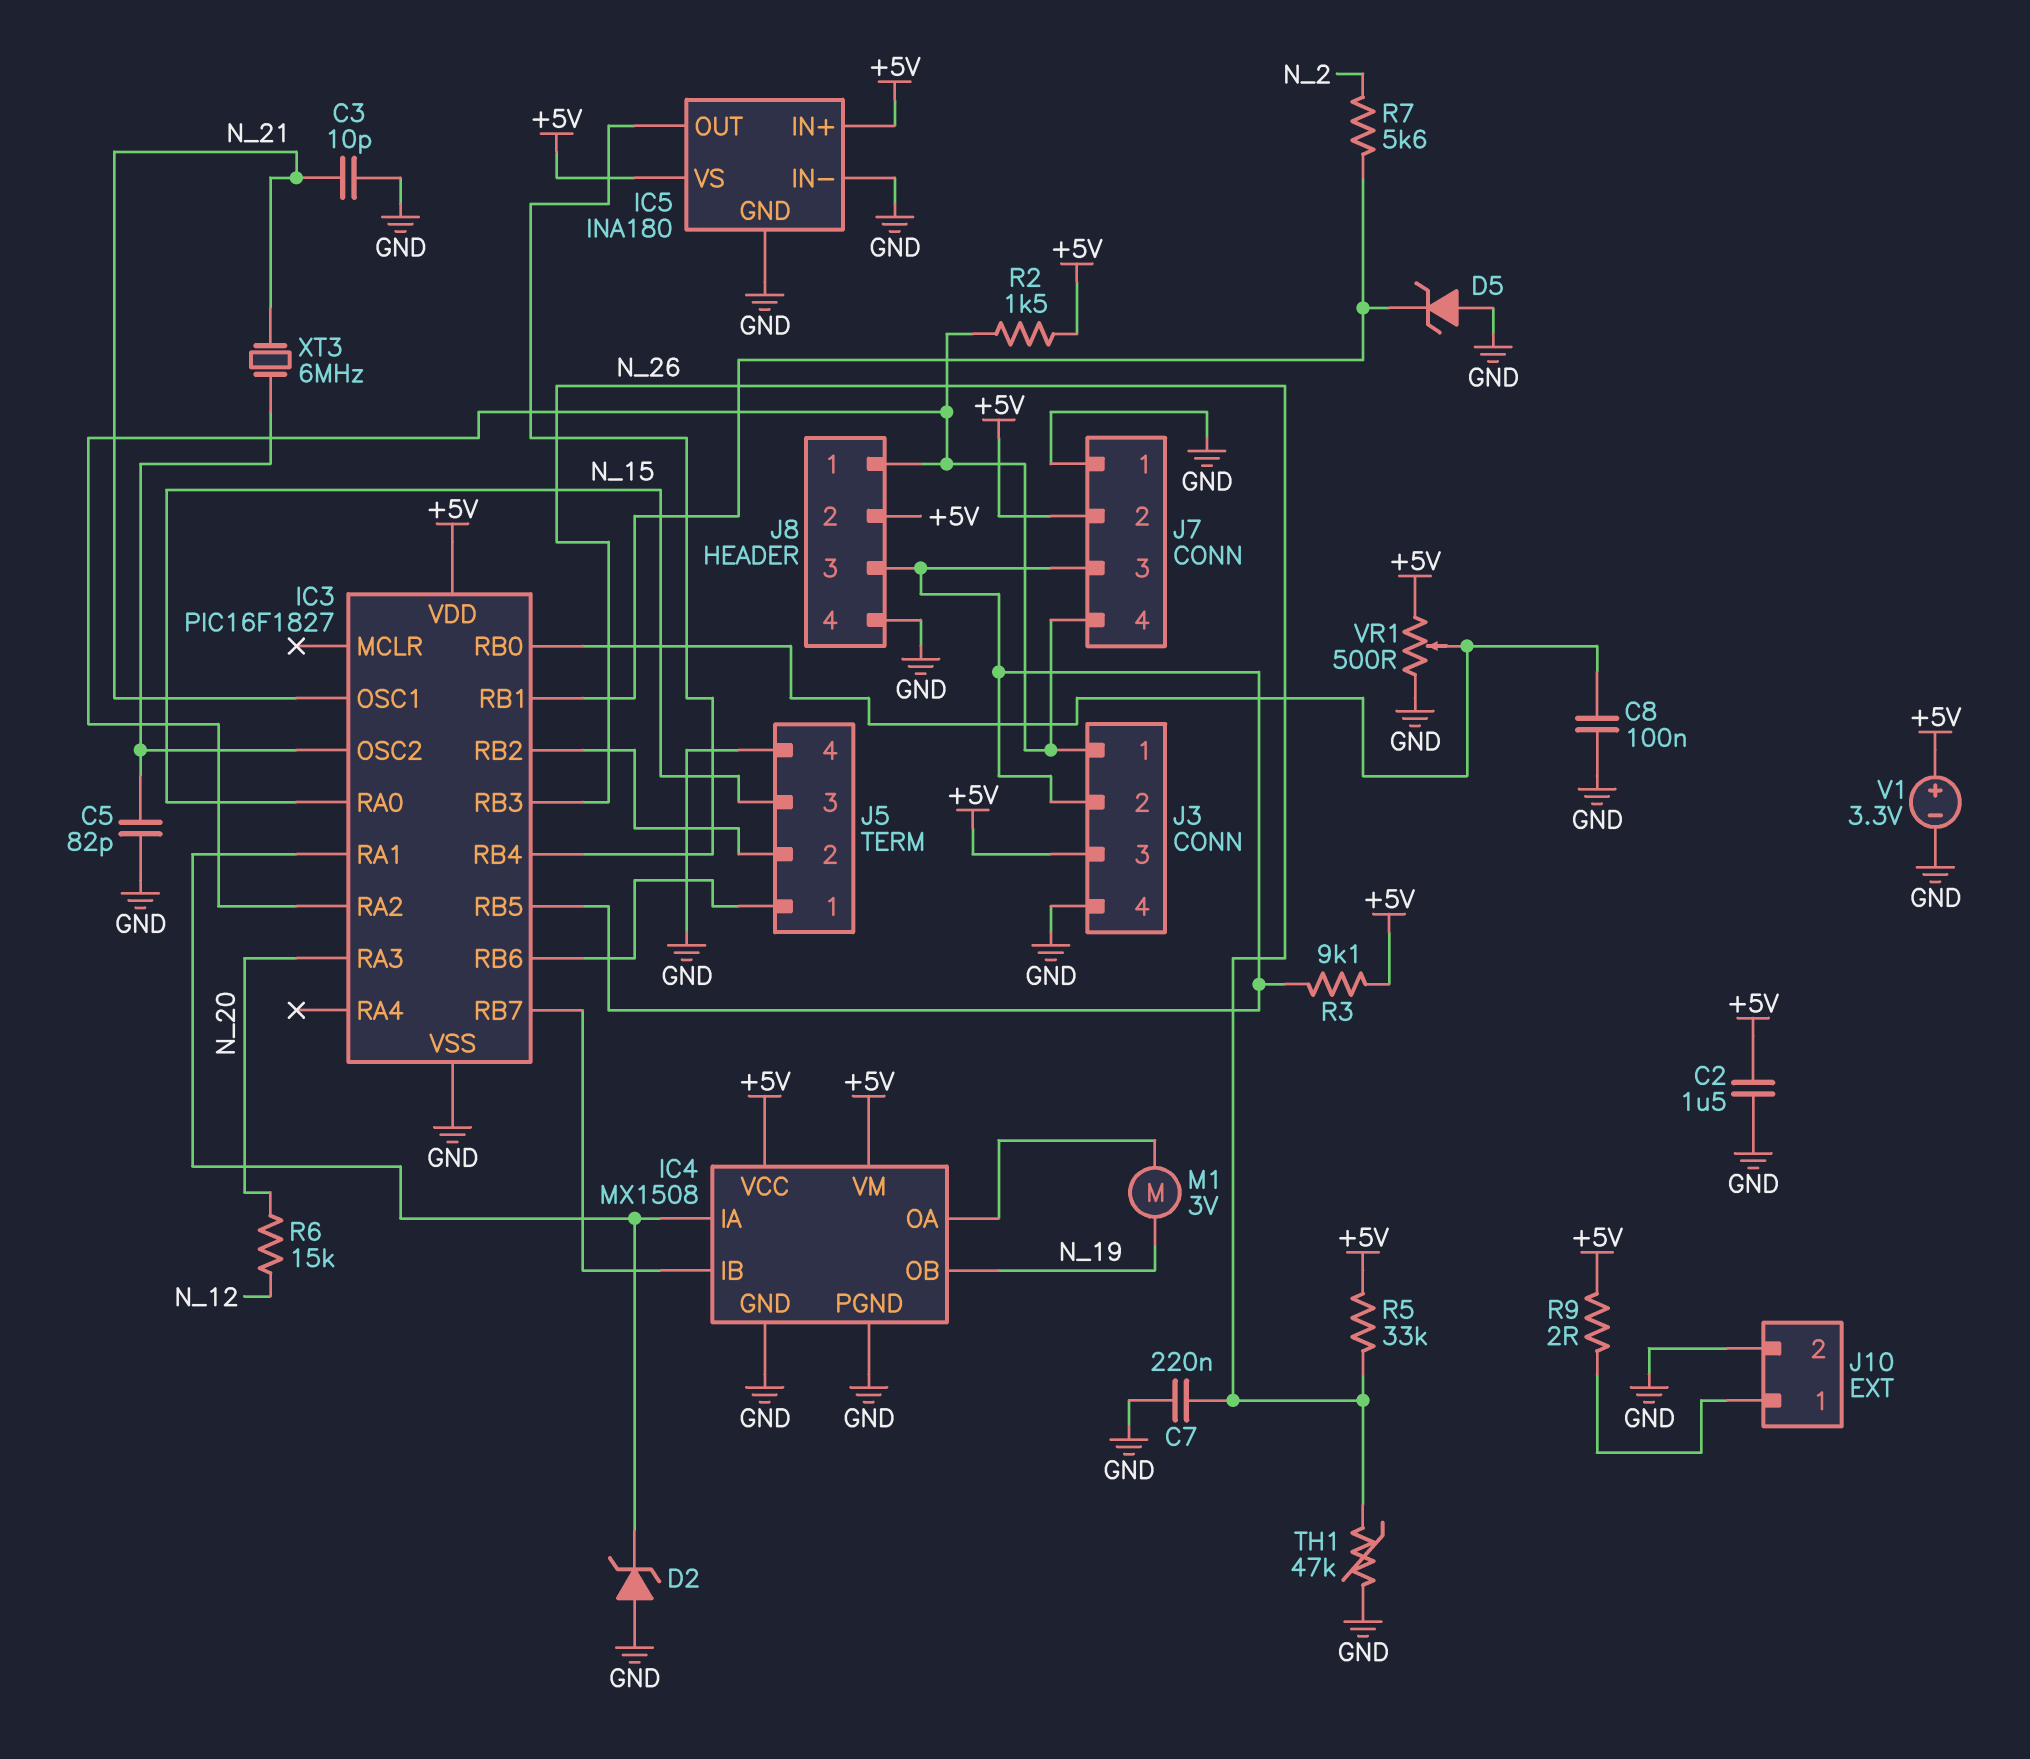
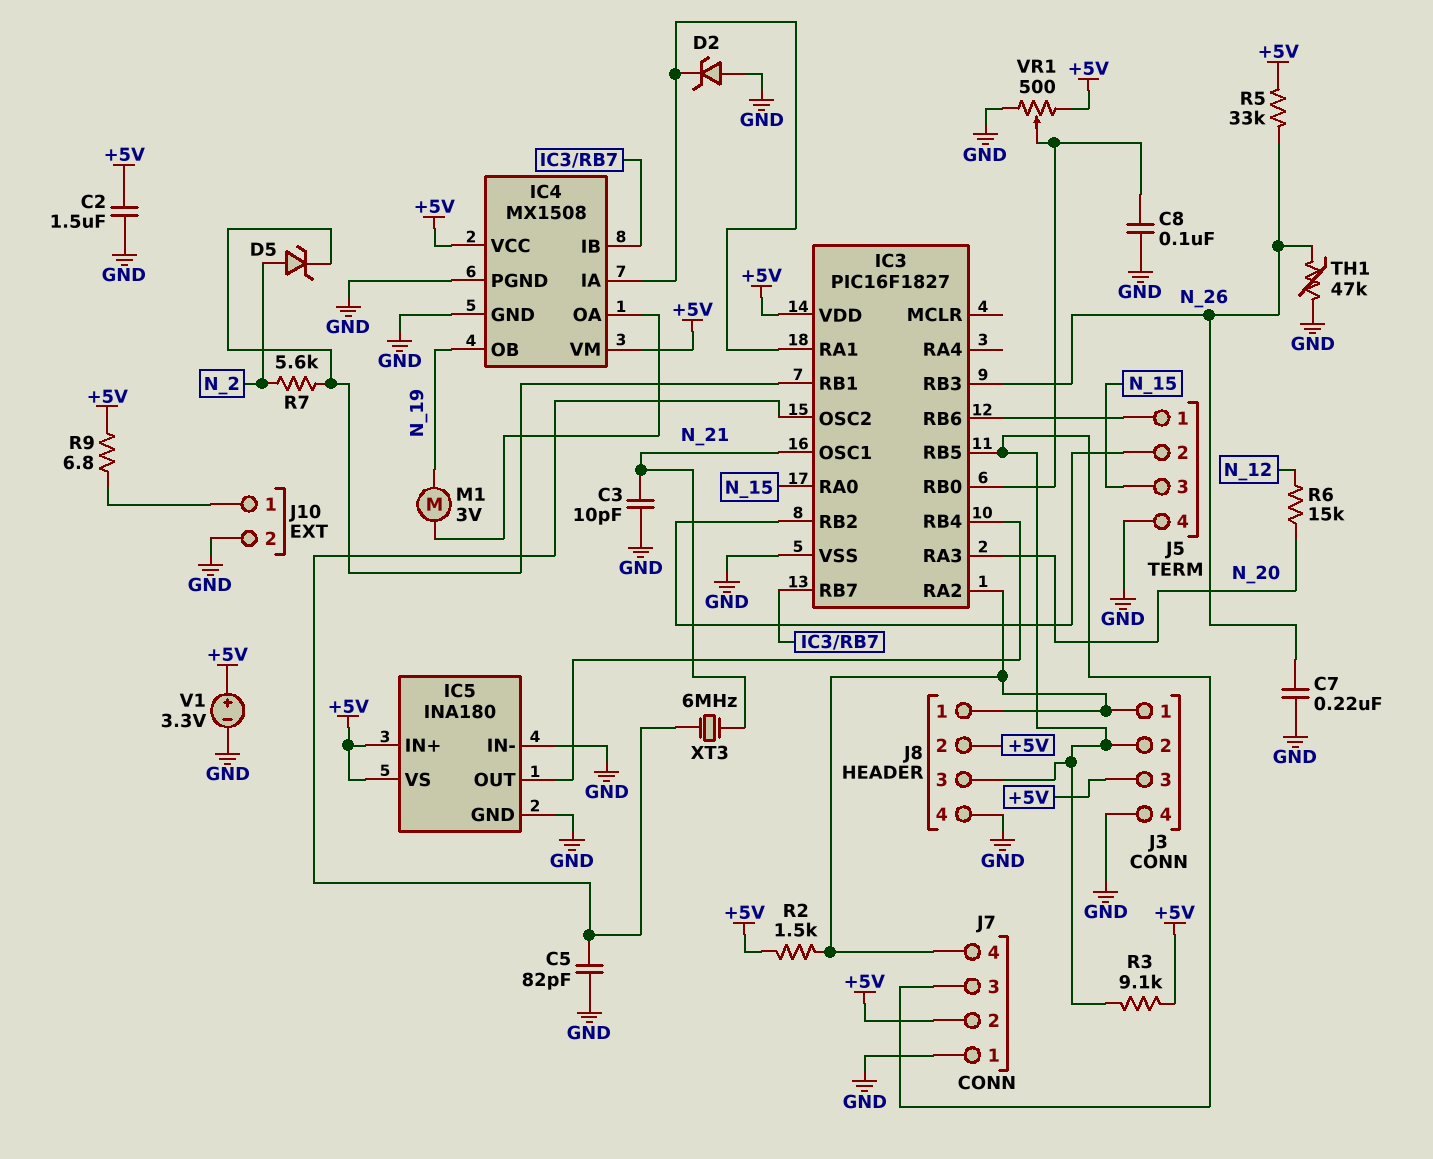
D5: zener (A GND, K IC3/RB1) -> zener (A N_2, K IC3/RB1)
R9: 2 (+5V, J10/1) -> 6.8 (+5V, J10/1)

